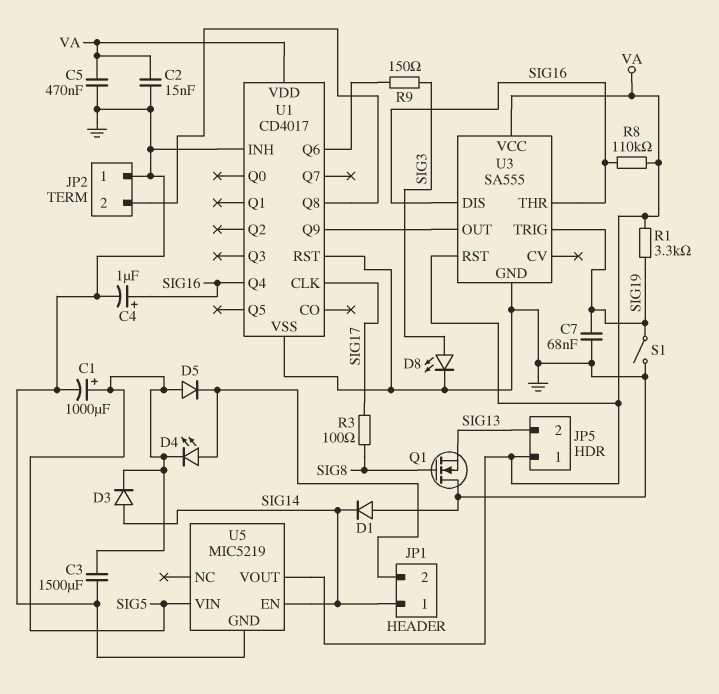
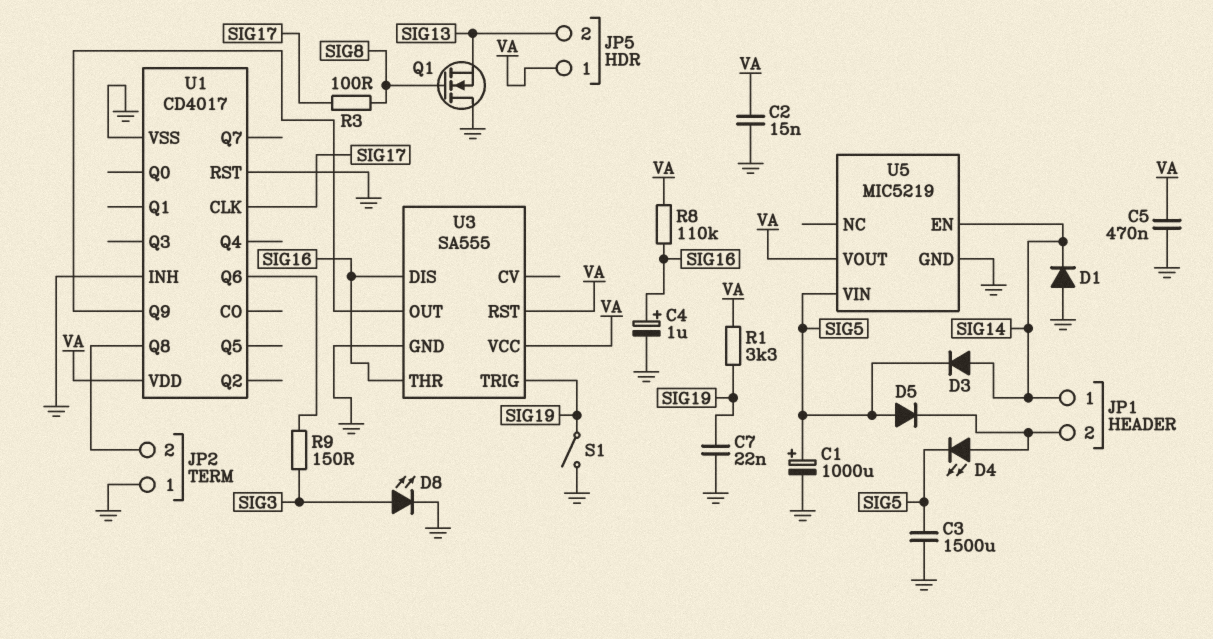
C7: 68nF (GND, SIG19) -> 22nF (GND, SIG19)
U1 pin Q4: SIG16 -> none

